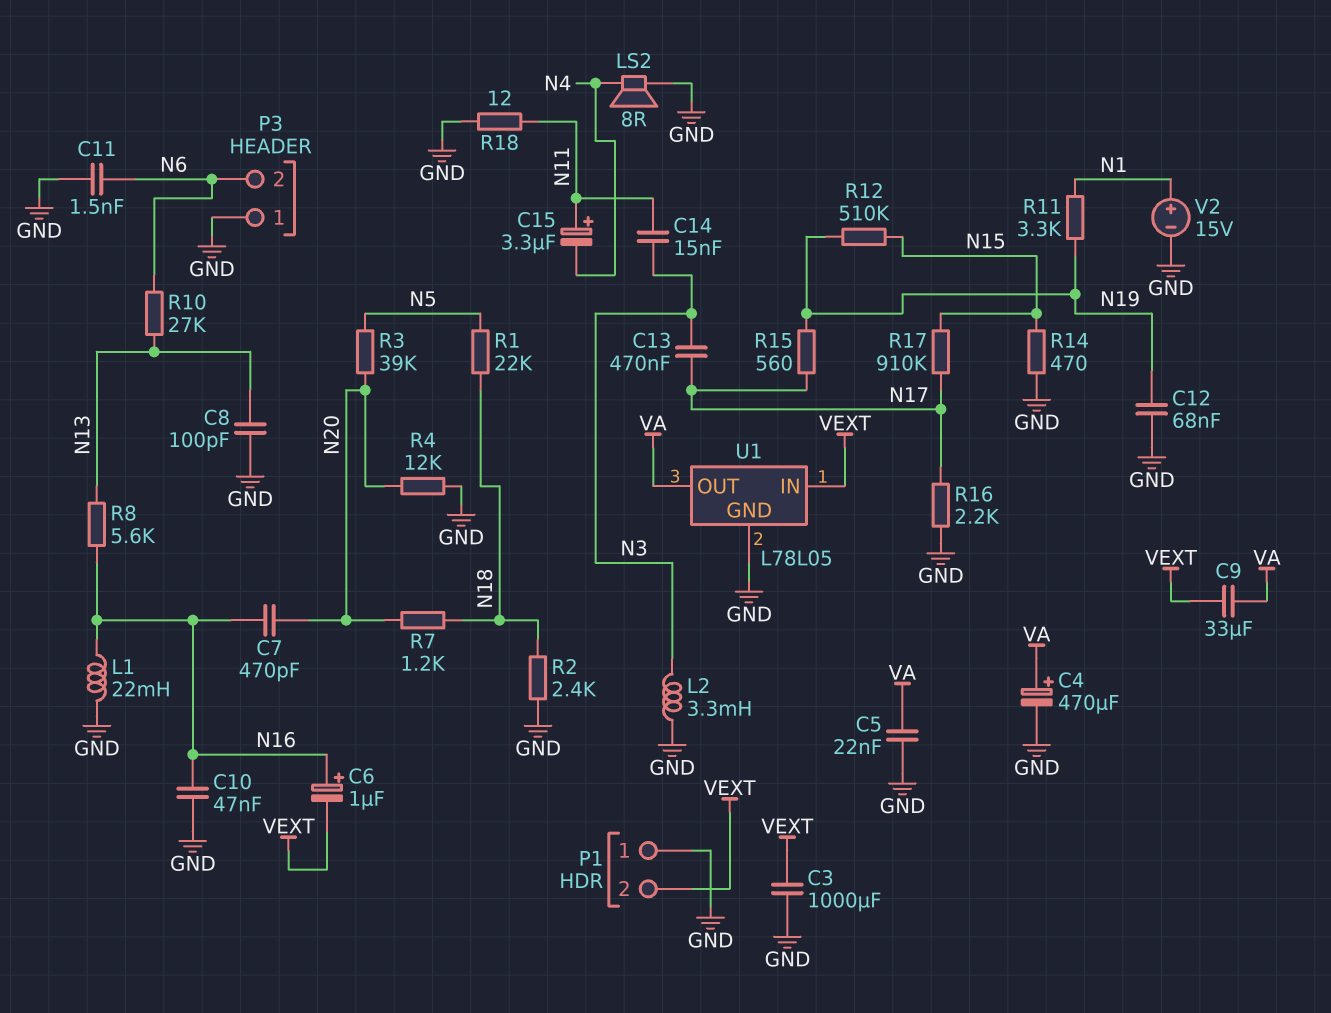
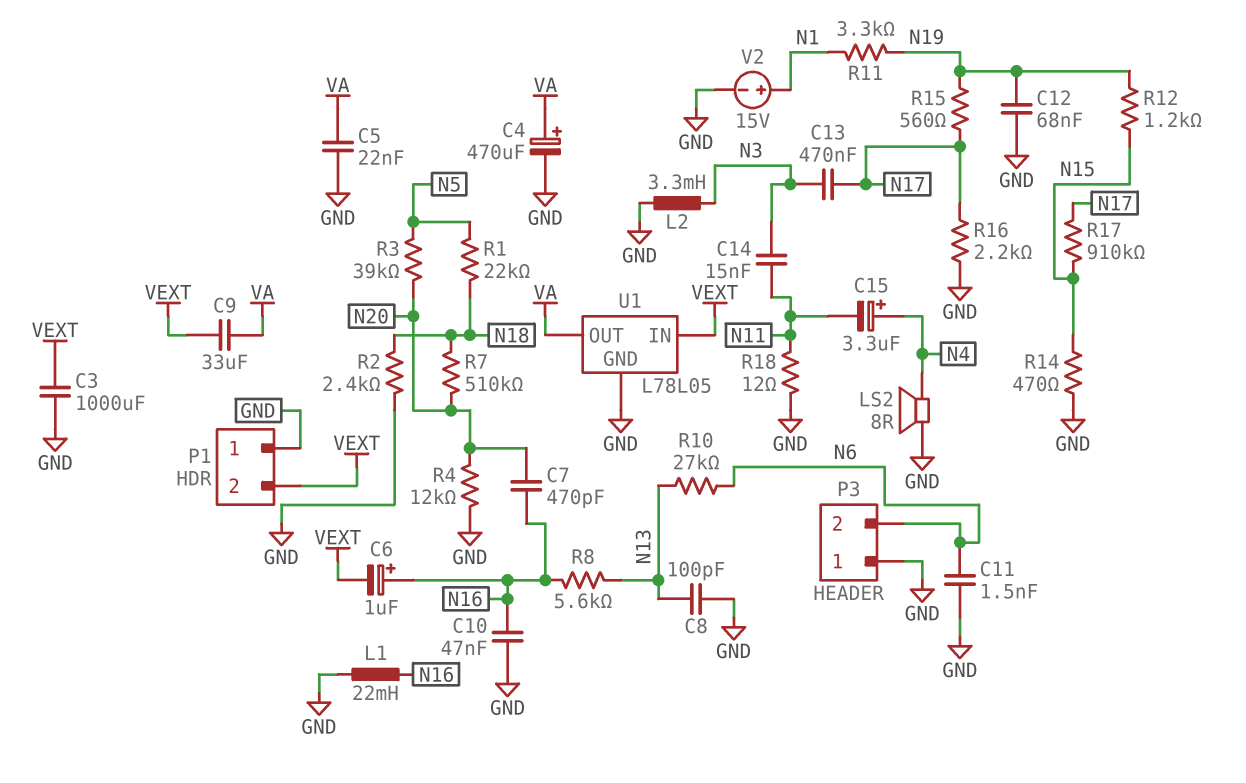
C15: 3.3uF (plus N11, minus N4) -> 3.3uF (plus N4, minus N11)
R7: 1.2k (N18, N20) -> 510k (N18, N20)
R12: 510k (N15, N19) -> 1.2k (N15, N19)

